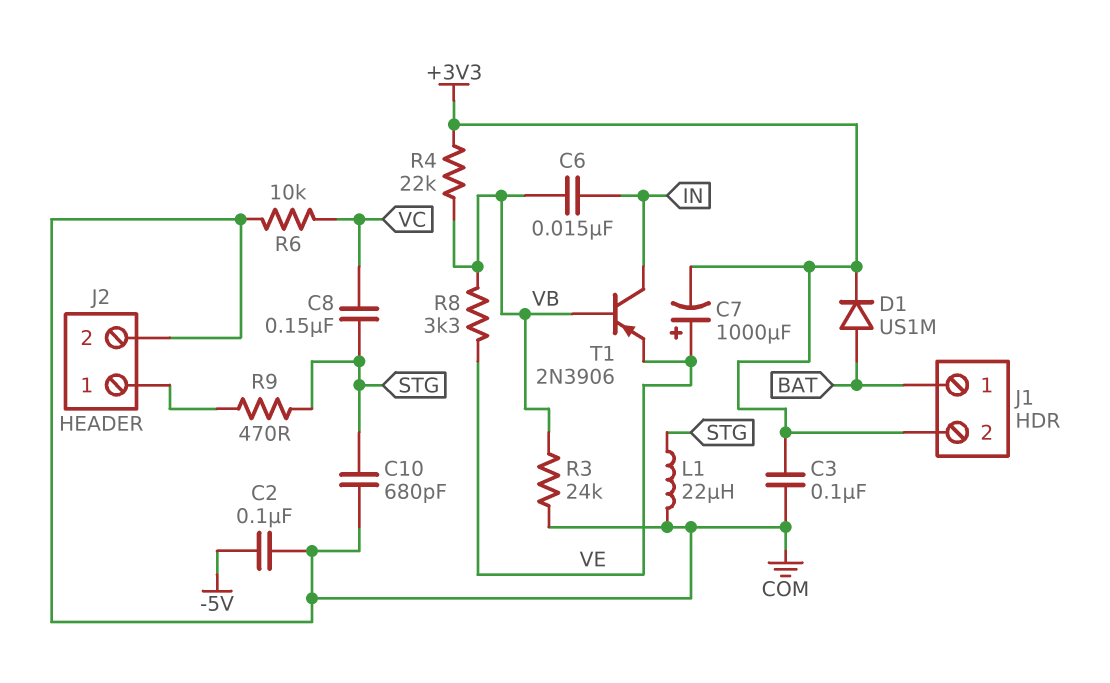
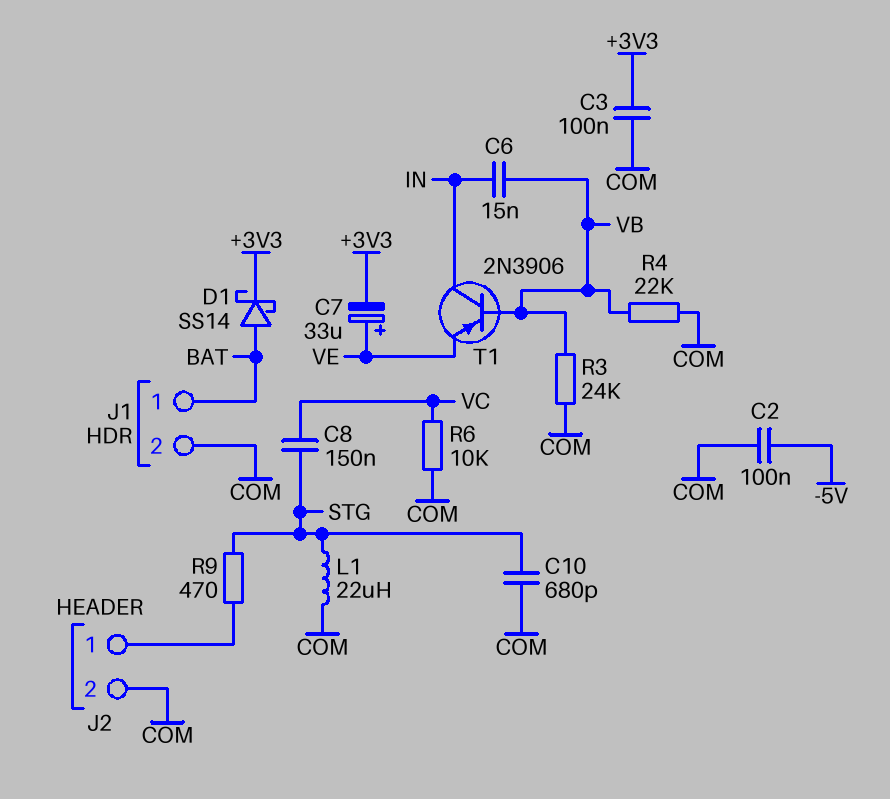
C7: 1000uF (plus VE, minus +3V3) -> 33uF (plus VE, minus +3V3)
D1: diode US1M (A BAT, K +3V3) -> schottky SS14 (A BAT, K +3V3)
J1 pin 2: +3V3 -> COM
R4: 22k (+3V3, VB) -> 22k (COM, VB)
R8: 3.3k (VB, VE) -> none

